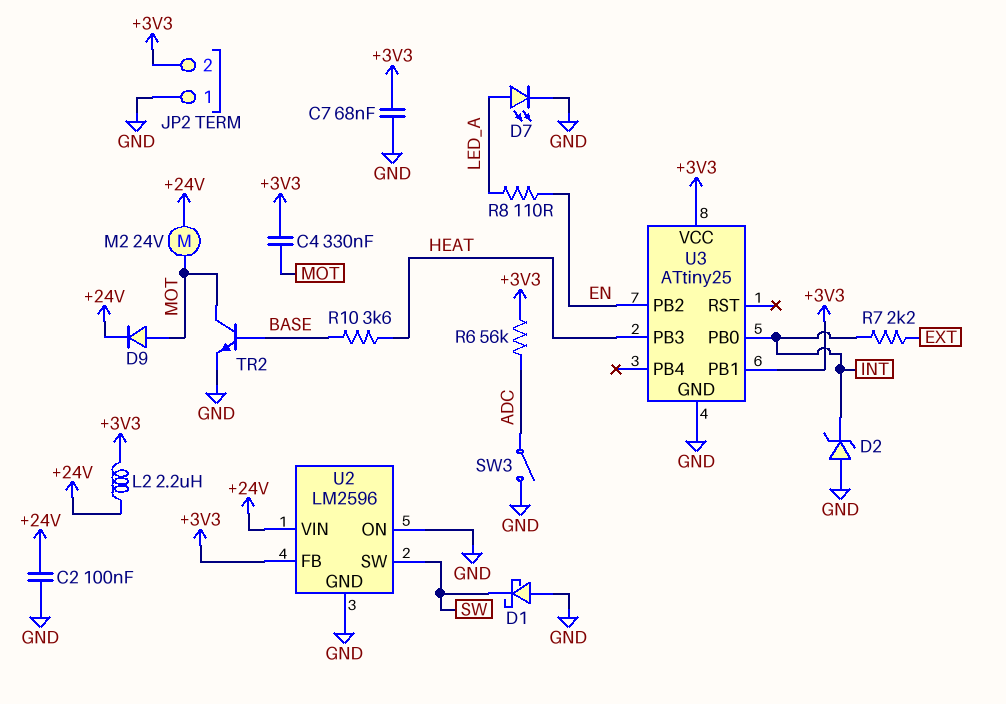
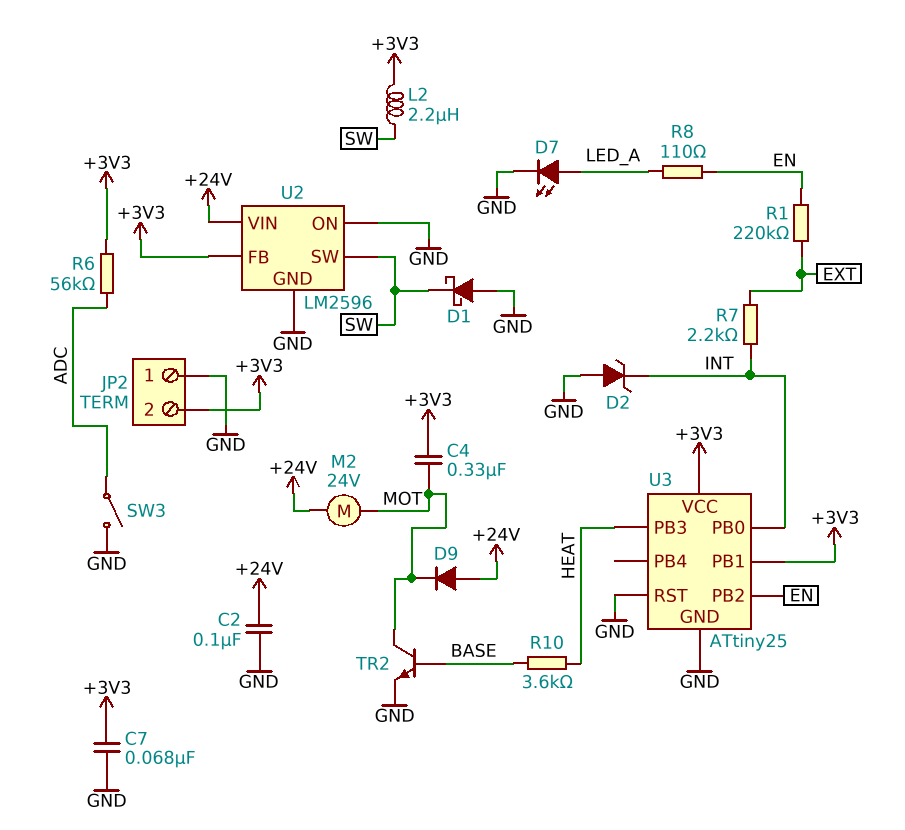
D9: diode (A MOT, K +24V) -> diode (A +24V, K MOT)
L2: 2.2uH (+3V3, +24V) -> 2.2uH (+3V3, SW)
R1: none -> 220k (EN, EXT)
U3 pin RST: none -> GND

